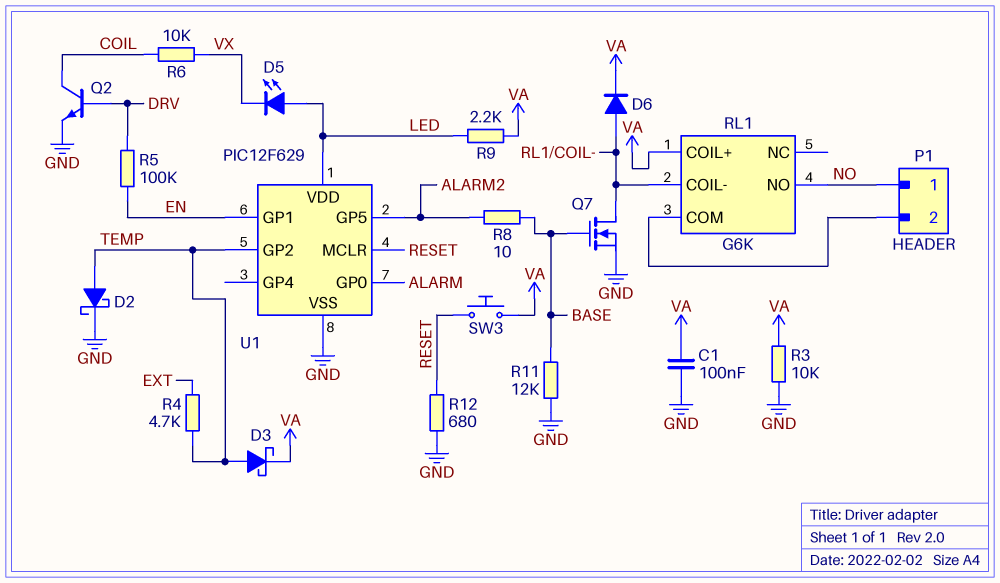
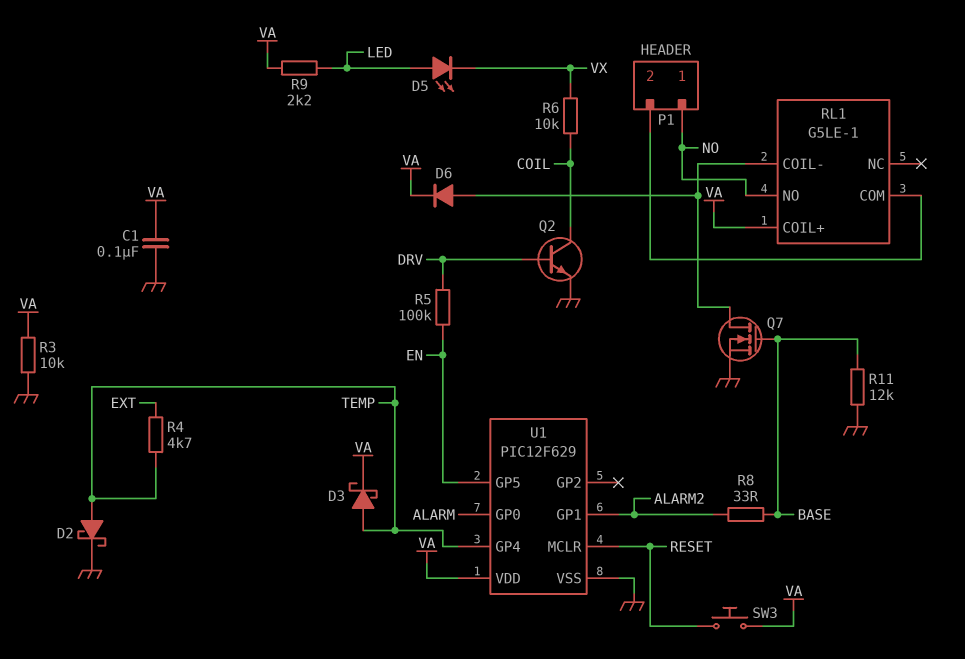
R8: 10 (ALARM2, BASE) -> 33 (ALARM2, BASE)
R12: 680 (GND, RESET) -> none
RL1: G6K -> G5LE-1
U1 pin GP1: EN -> ALARM2
U1 pin GP2: TEMP -> none
U1 pin GP4: none -> TEMP
U1 pin GP5: ALARM2 -> EN
U1 pin VDD: LED -> VA

